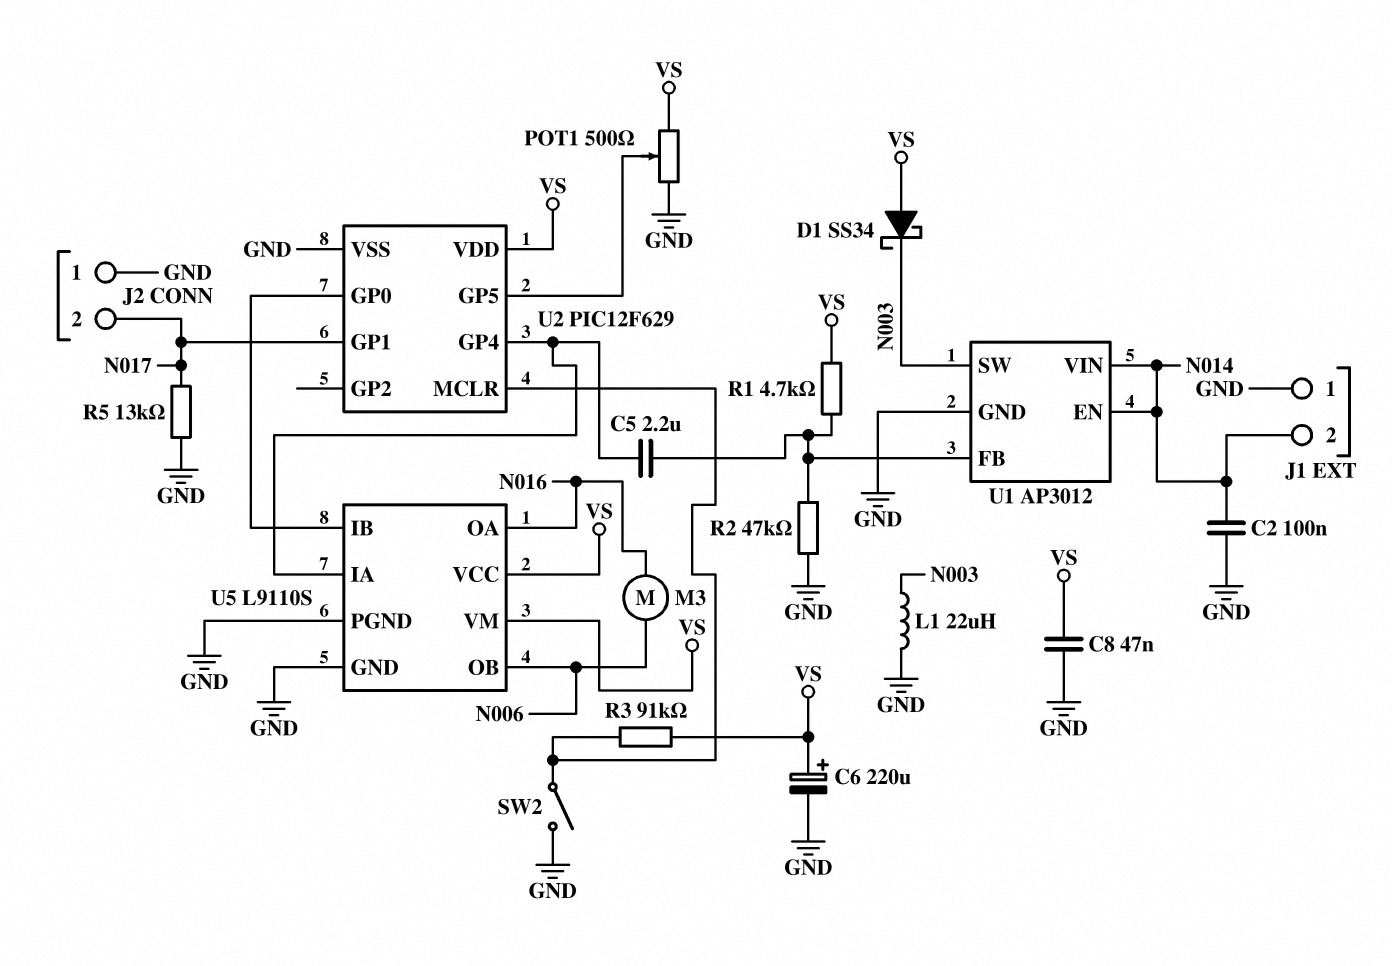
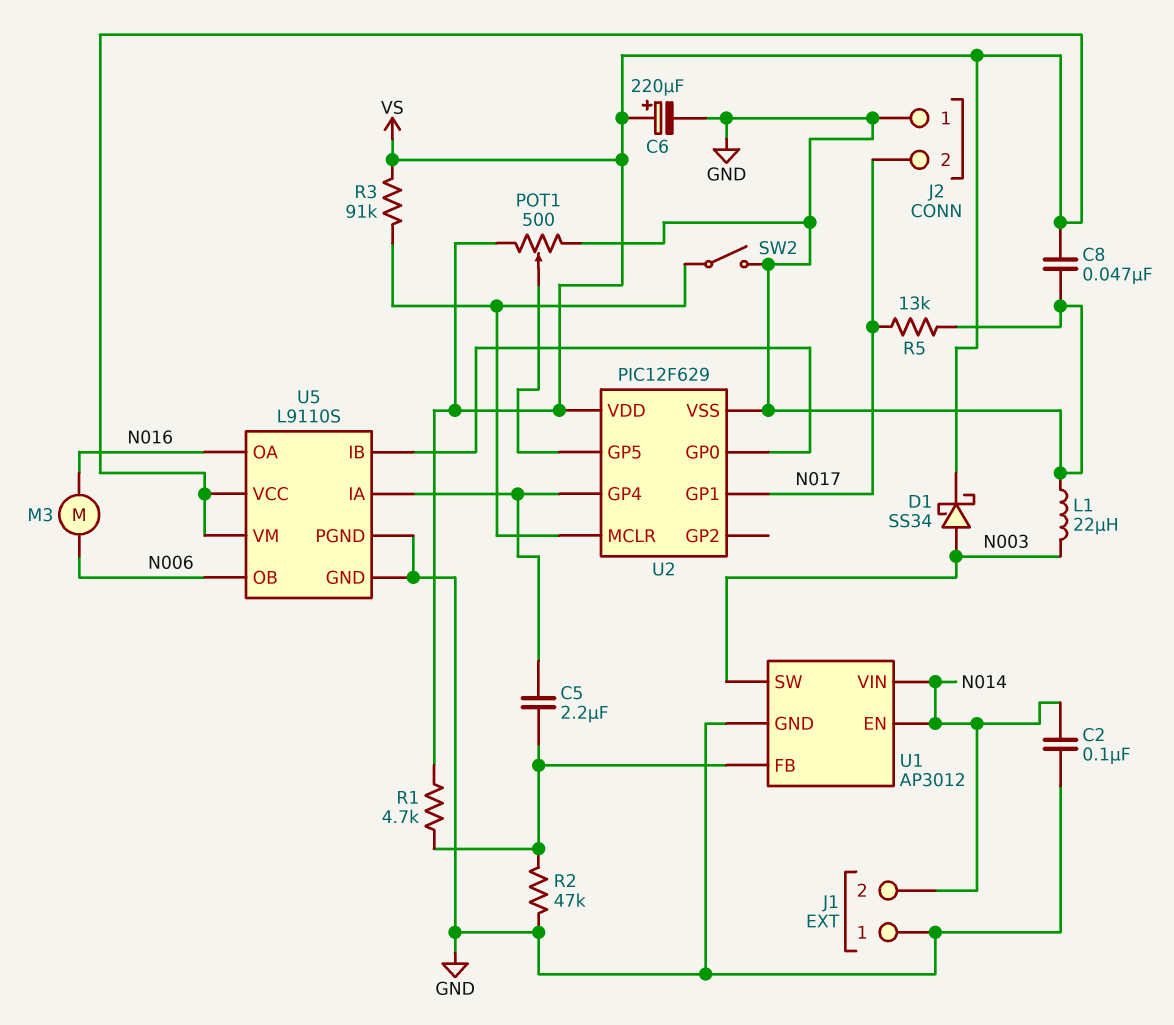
D1: schottky SS34 (A VS, K N003) -> schottky SS34 (A N003, K VS)

